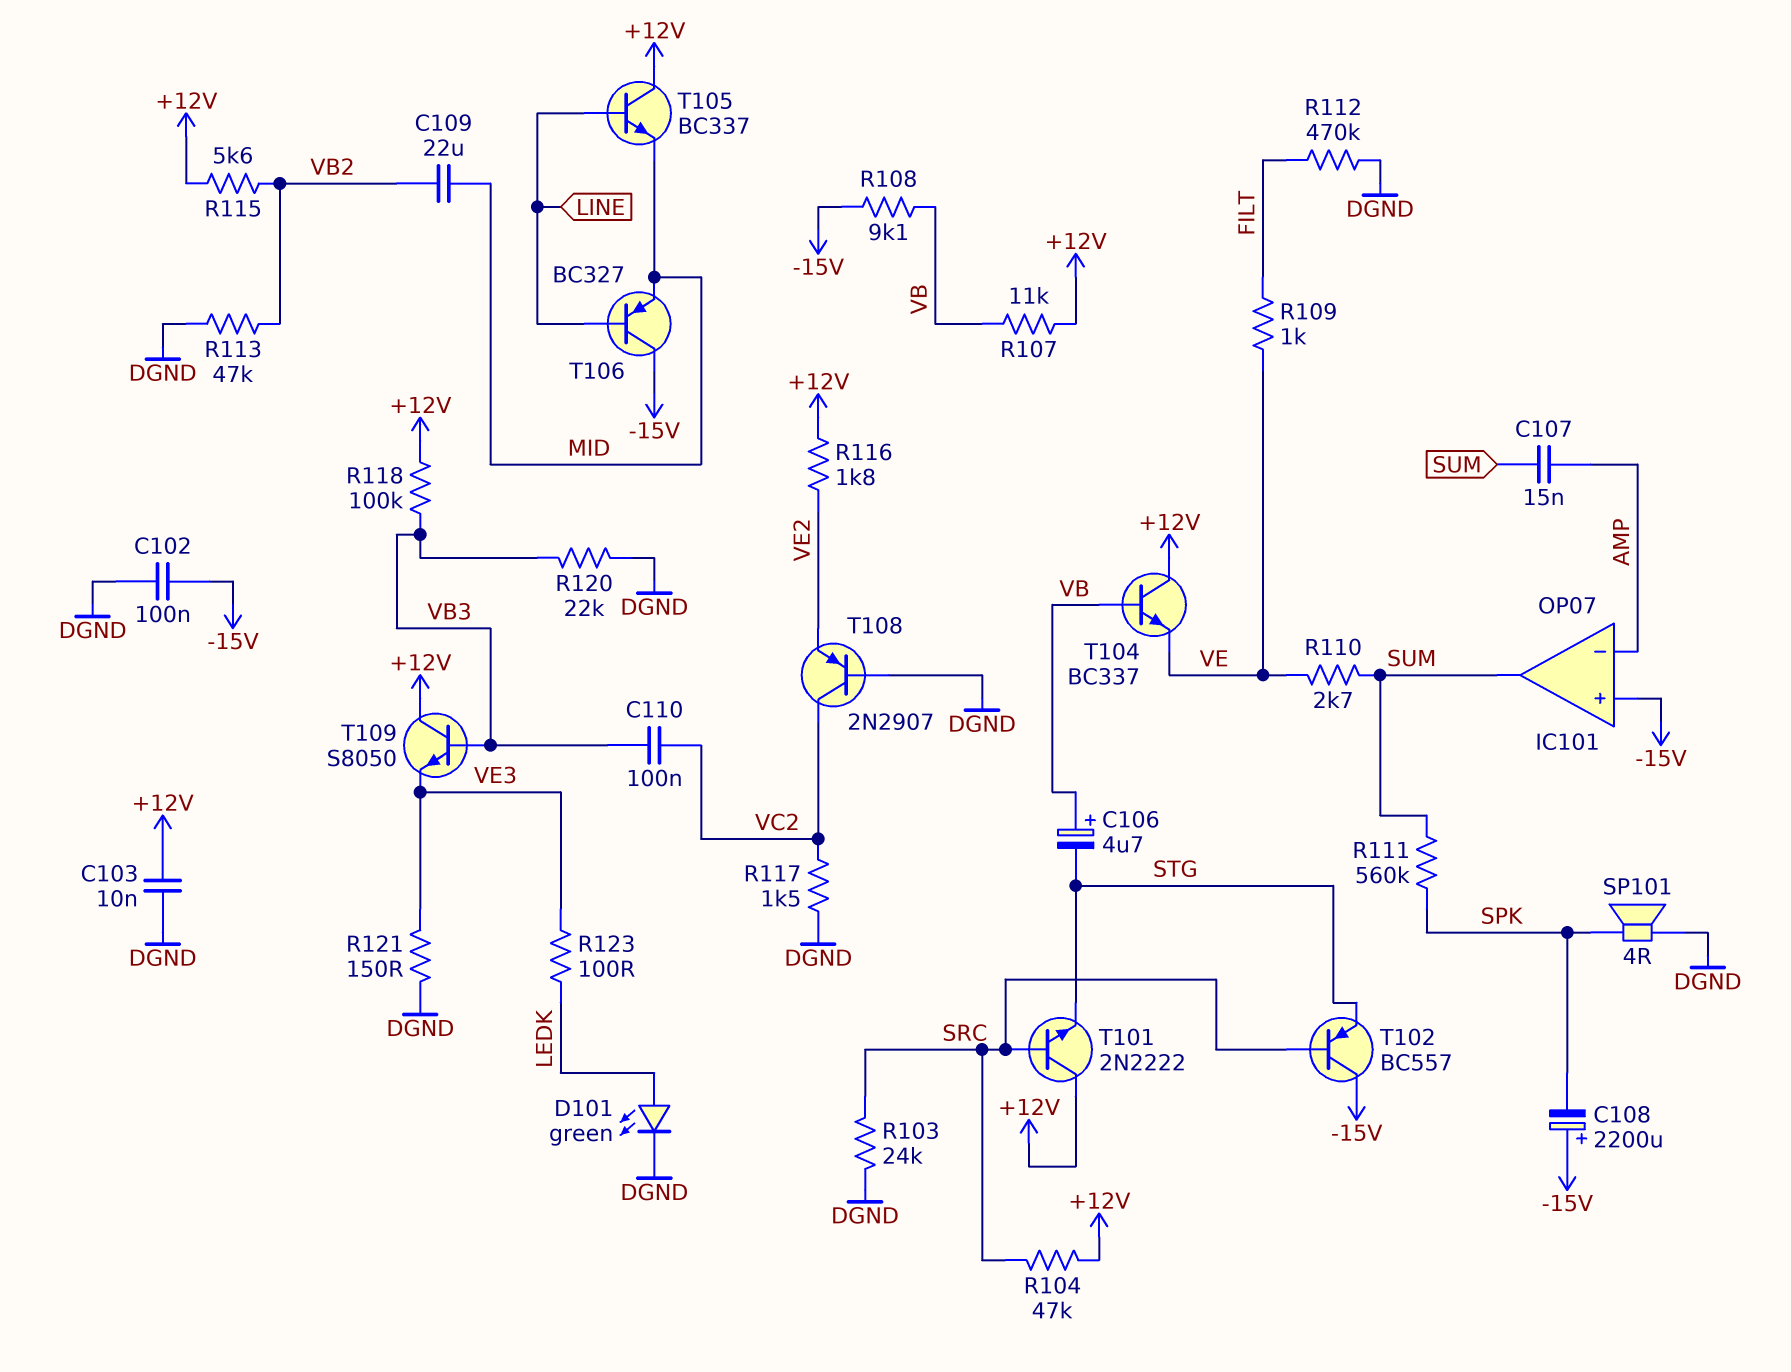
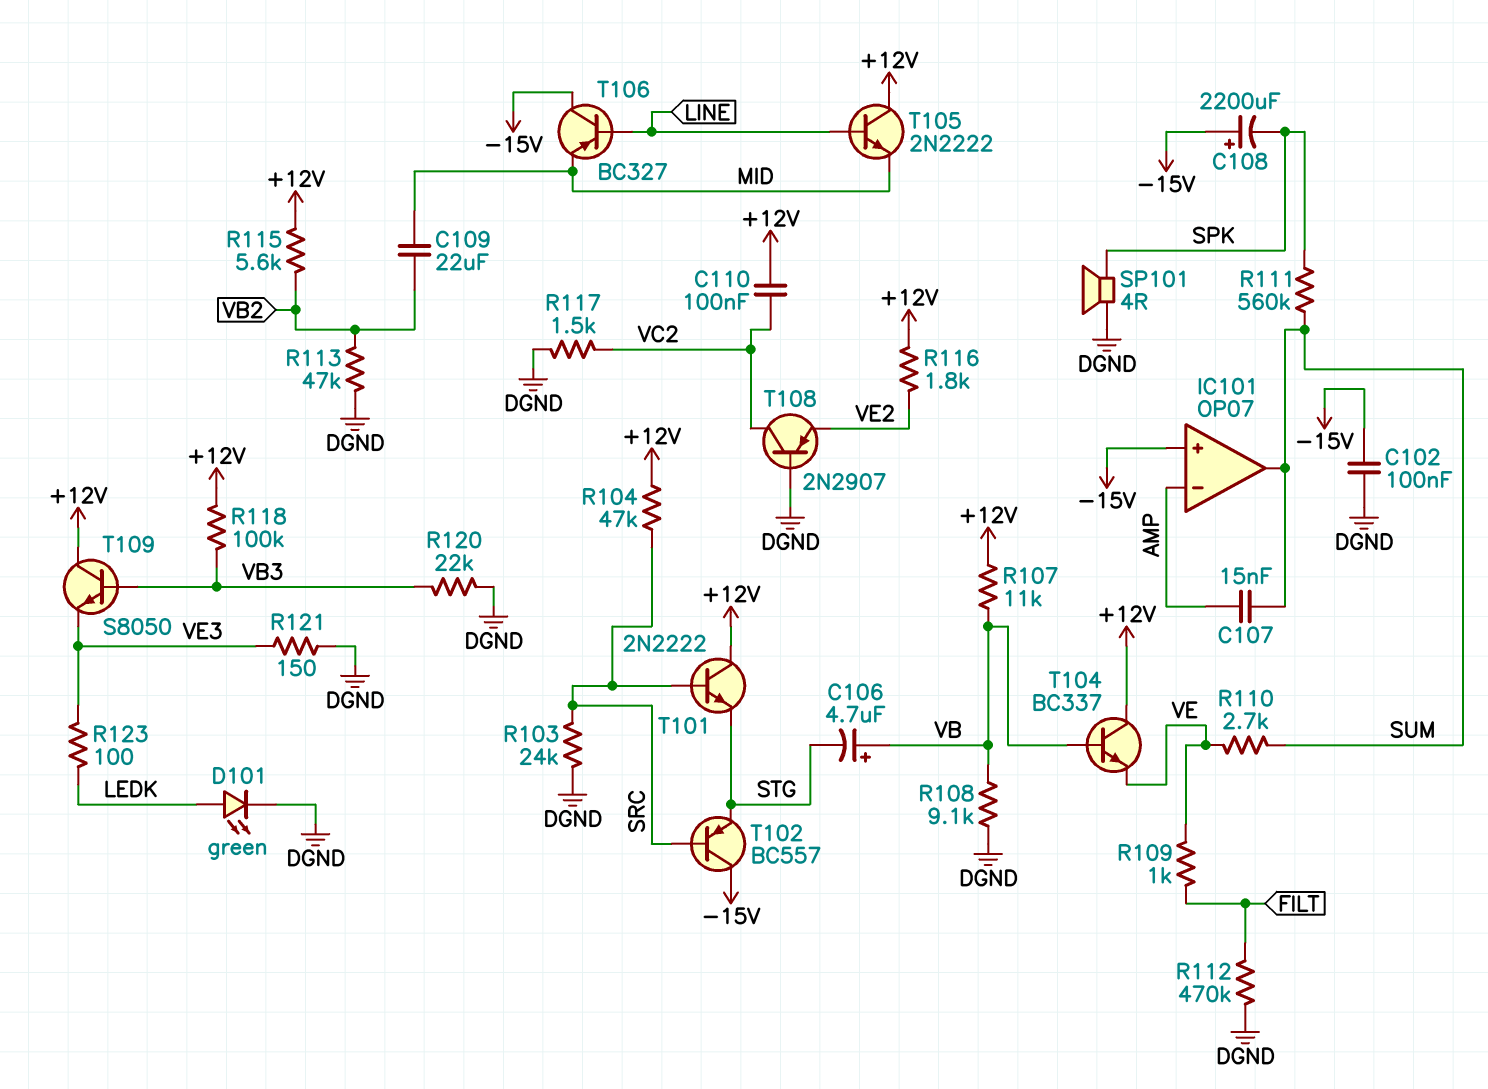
C103: 10nF (+12V, DGND) -> none
C110: 100nF (VB3, VC2) -> 100nF (+12V, VC2)
R108: 9.1k (-15V, VB) -> 9.1k (DGND, VB)
T105: NPN BC337 (B LINE, C +12V, E MID) -> NPN 2N2222 (B LINE, C +12V, E MID)

